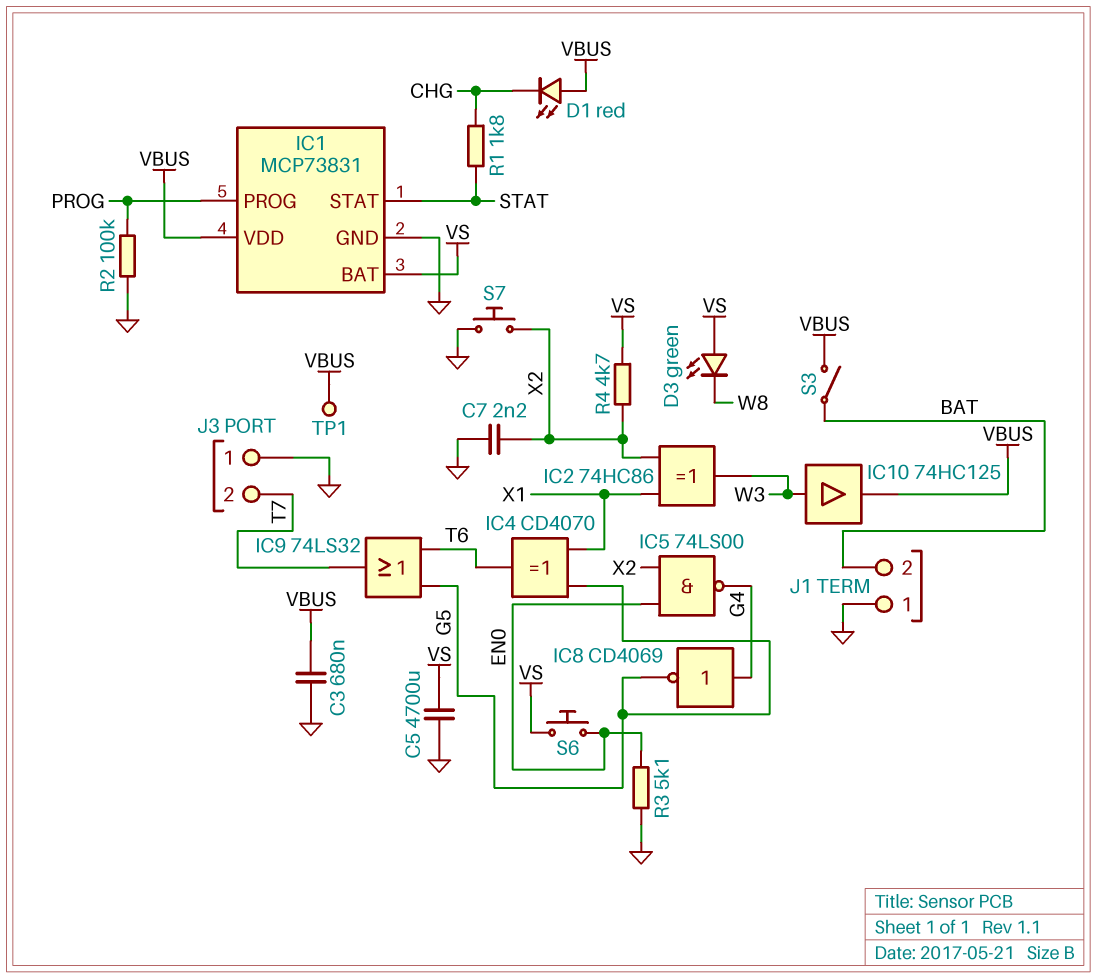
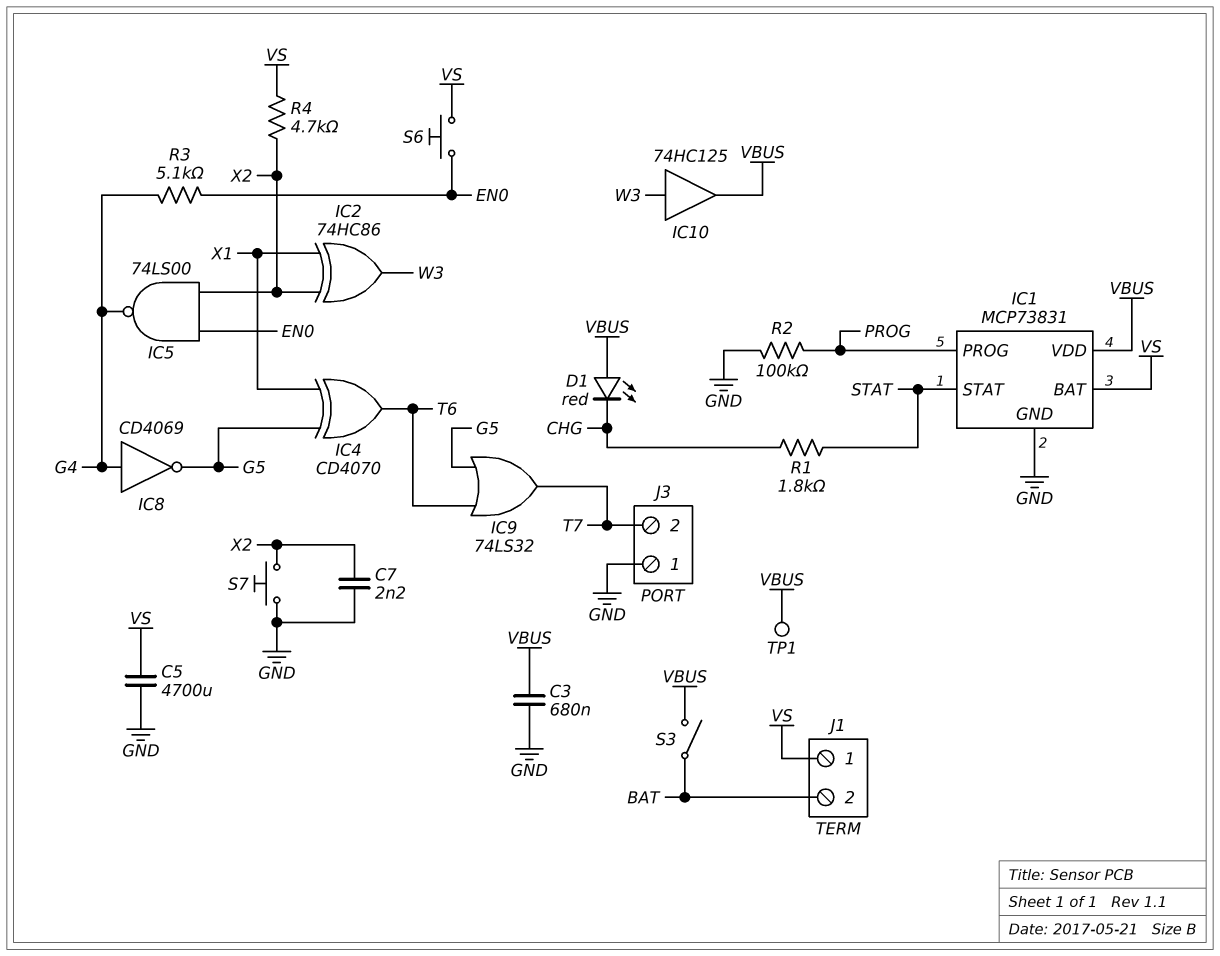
D3: LED green (A VS, K W8) -> none
J1 pin 1: GND -> VS
R3: 5.1k (EN0, GND) -> 5.1k (EN0, G4)

